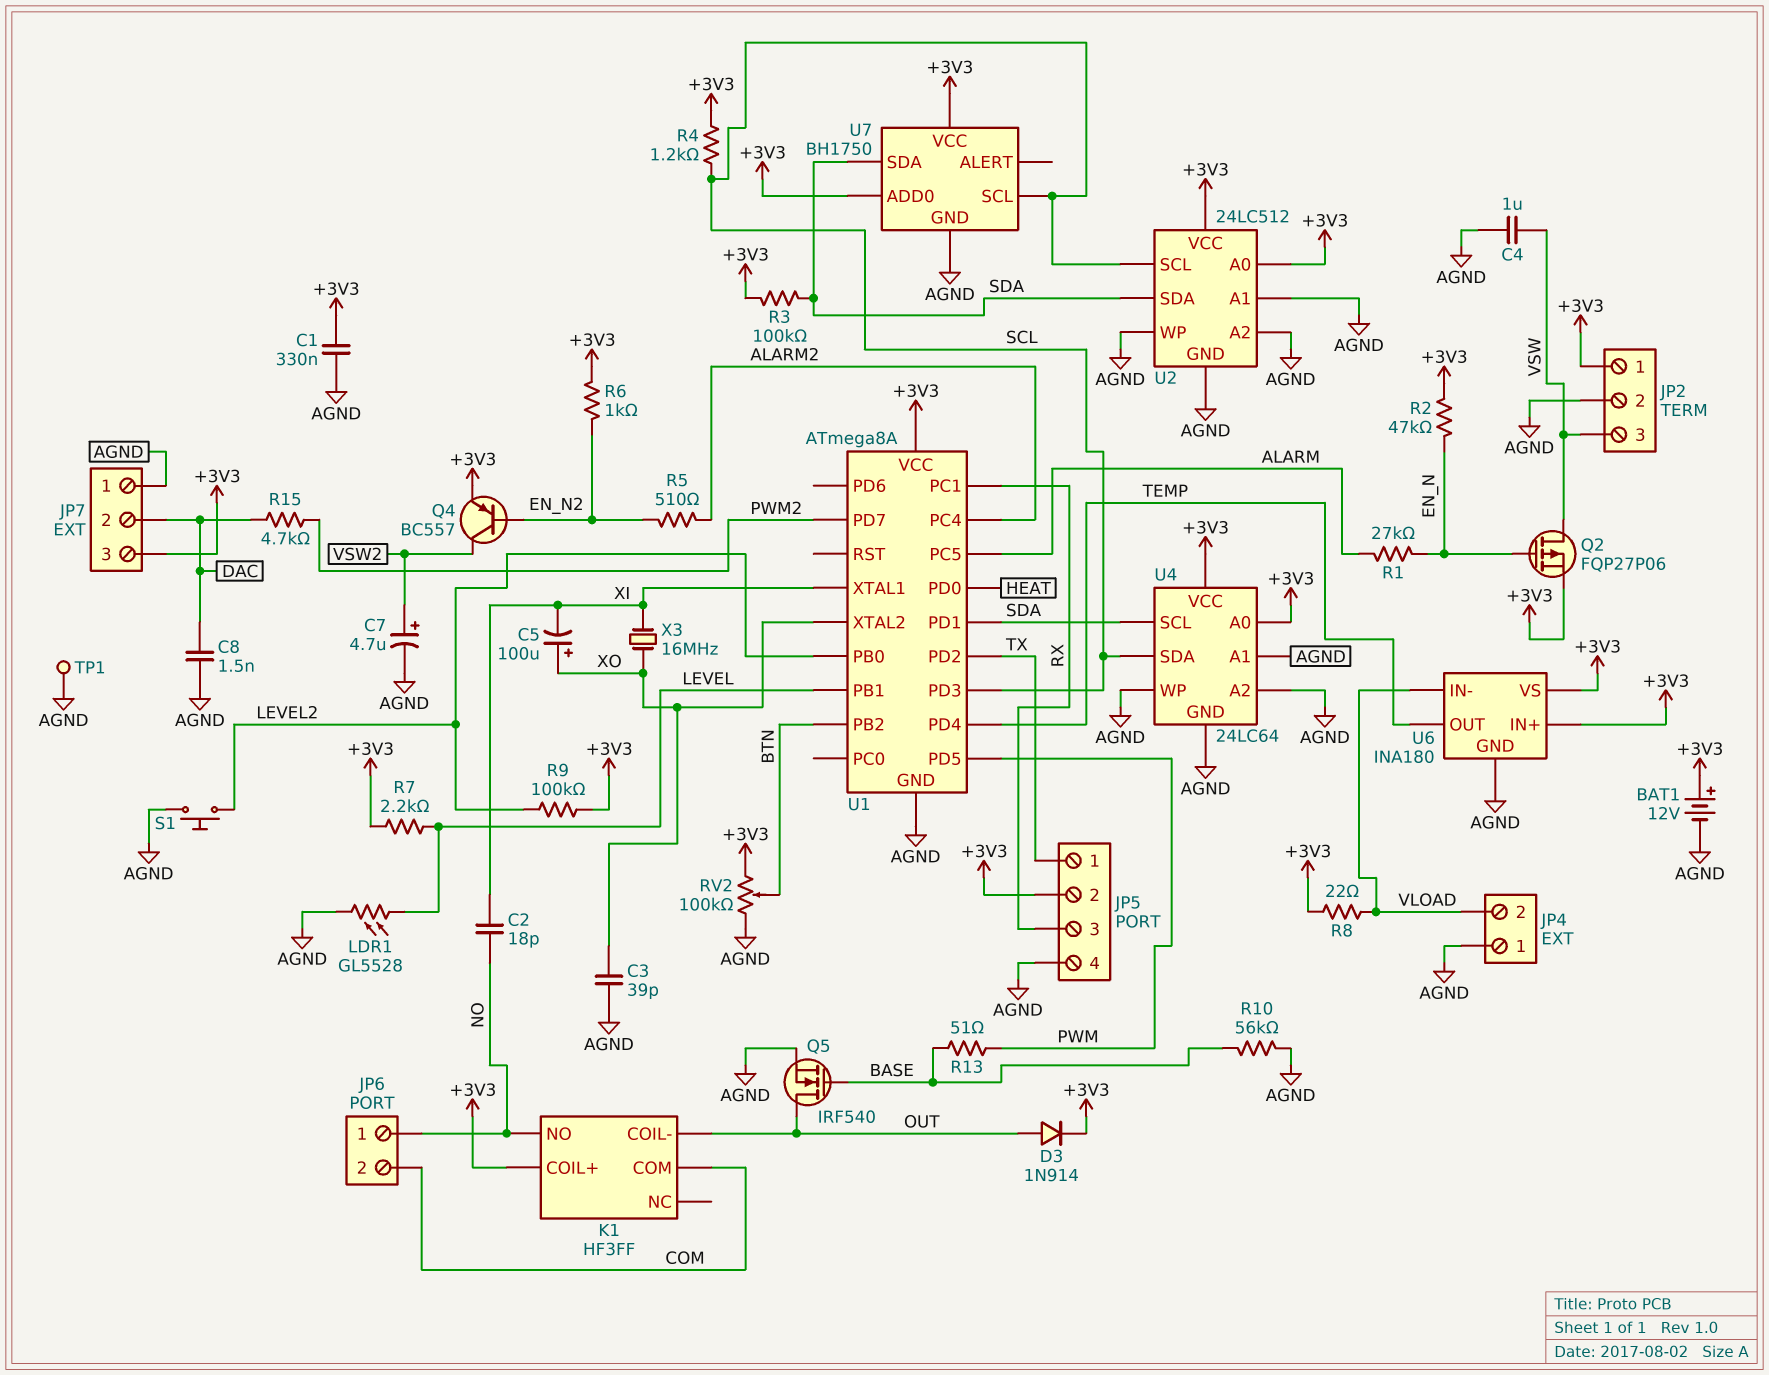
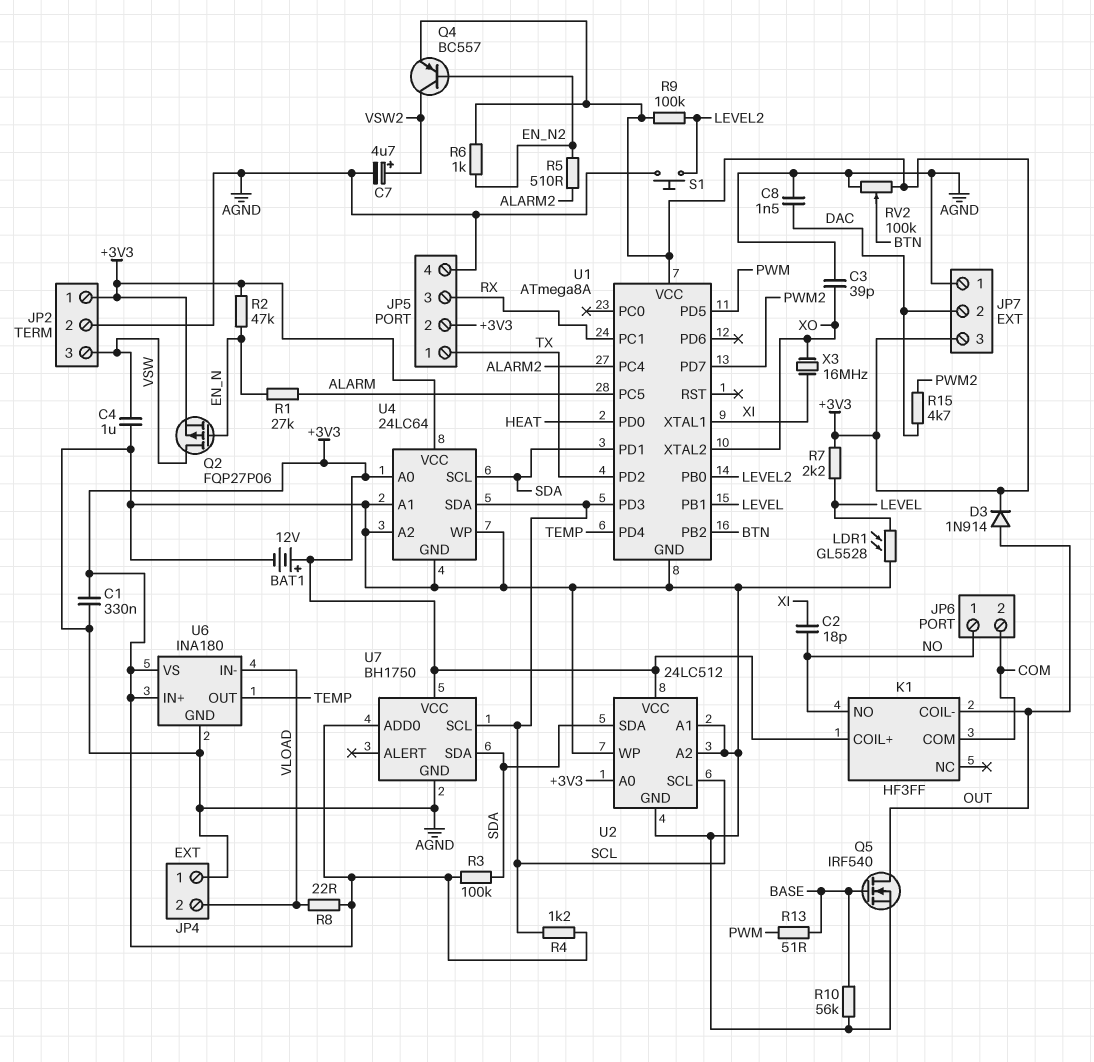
C5: 100uF (plus XO, minus XI) -> none
TP1: test point (AGND) -> none

